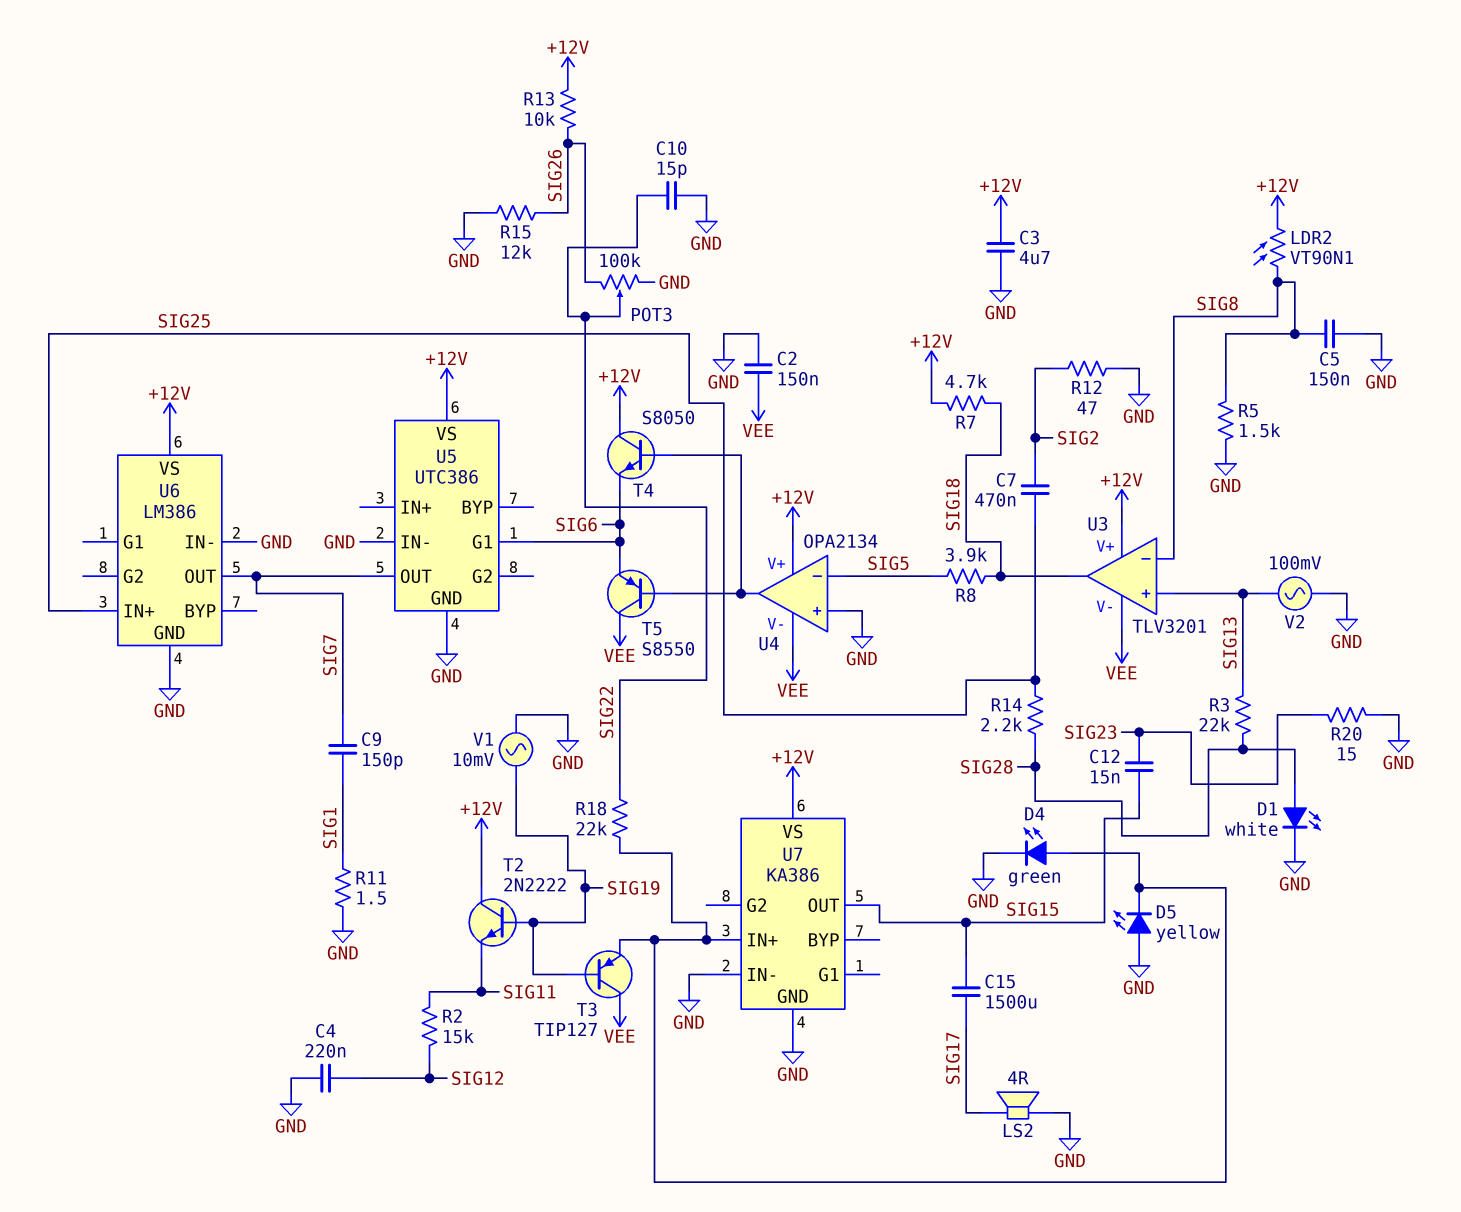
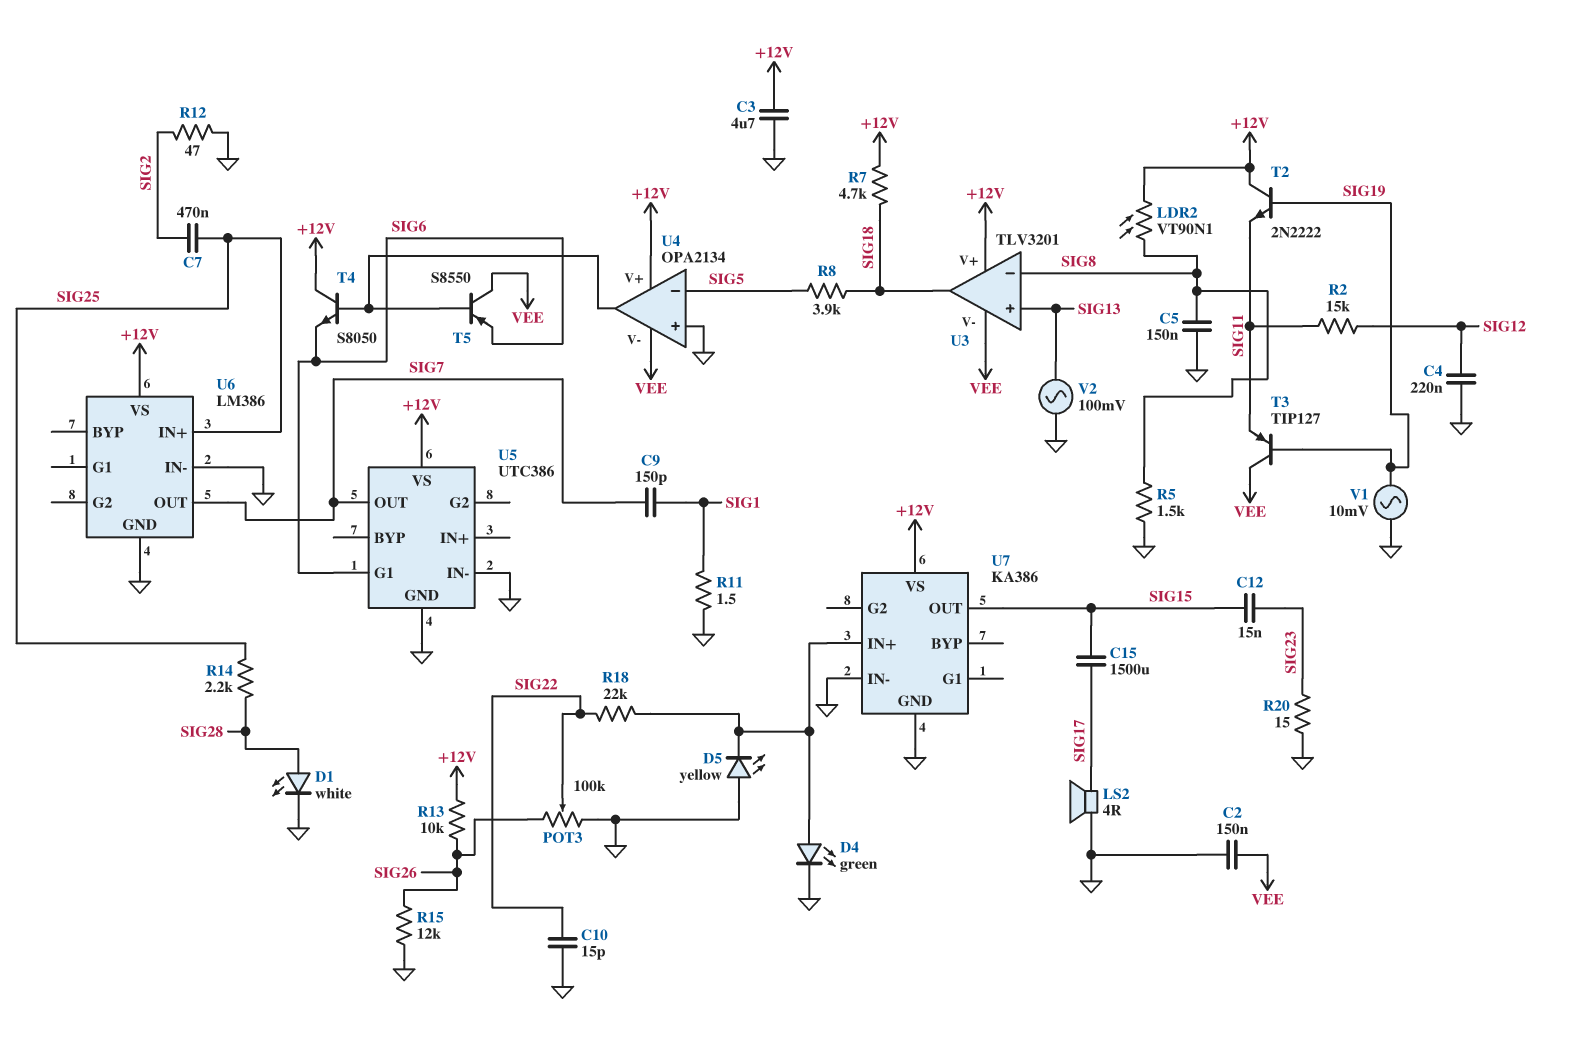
R3: 22k (SIG13, SIG28) -> none
T3: PNP TIP127 (B SIG19, C VEE, E U7/IN+) -> PNP TIP127 (B SIG19, C VEE, E SIG11)

